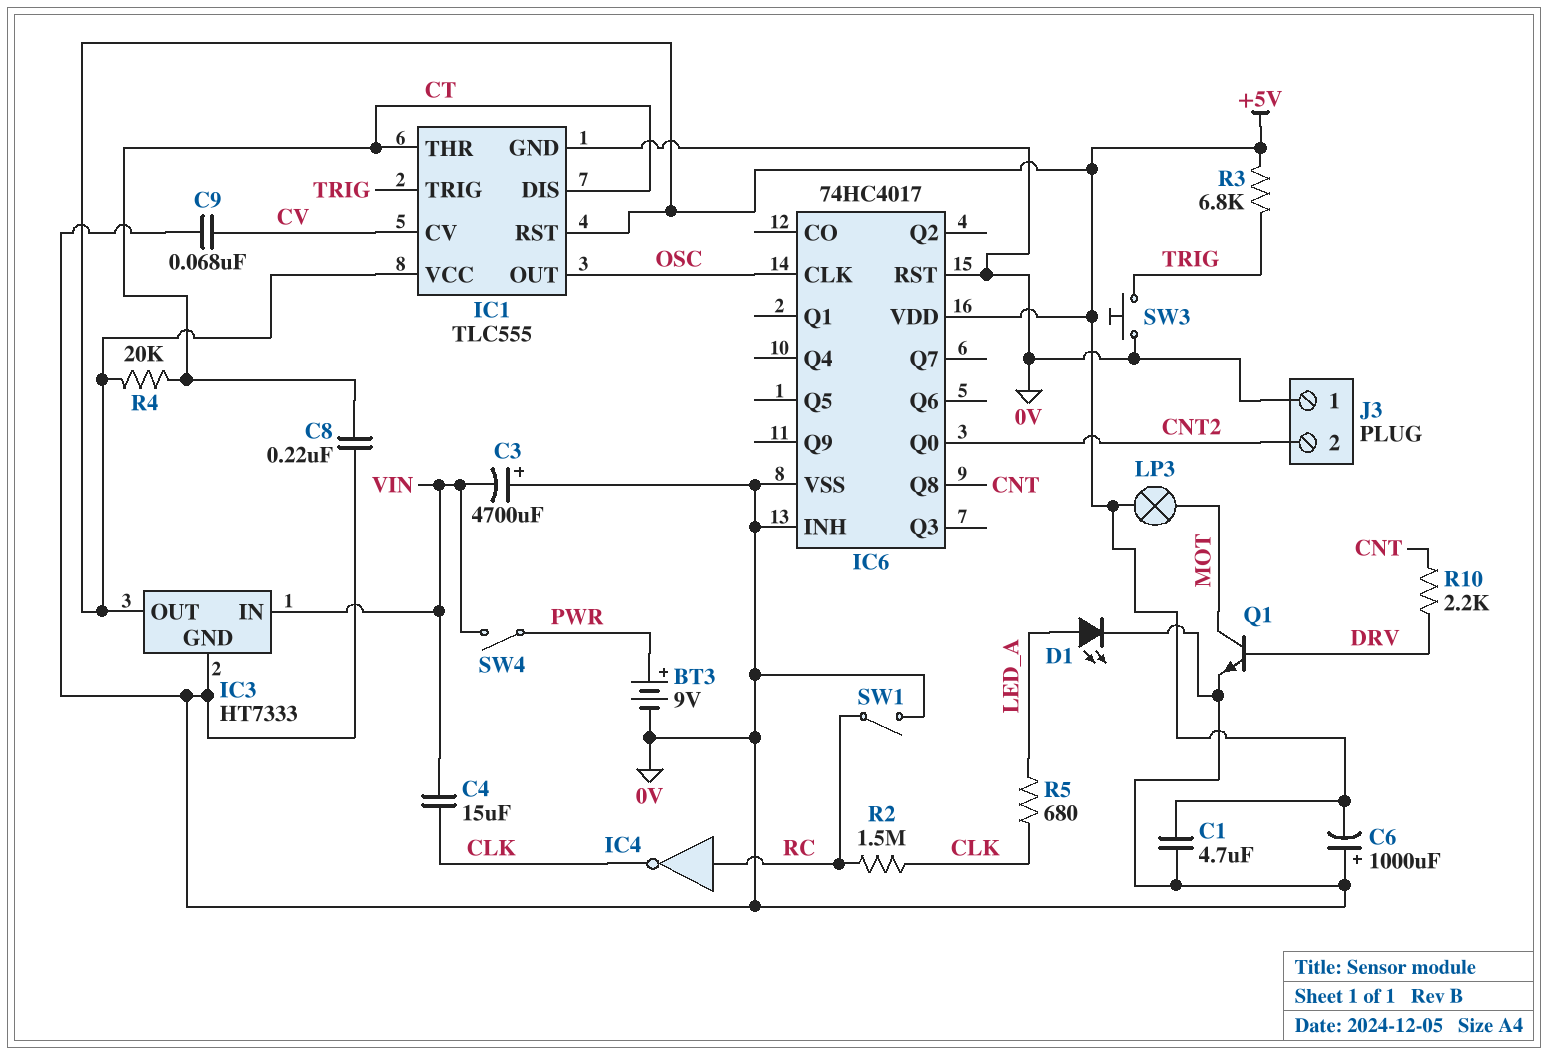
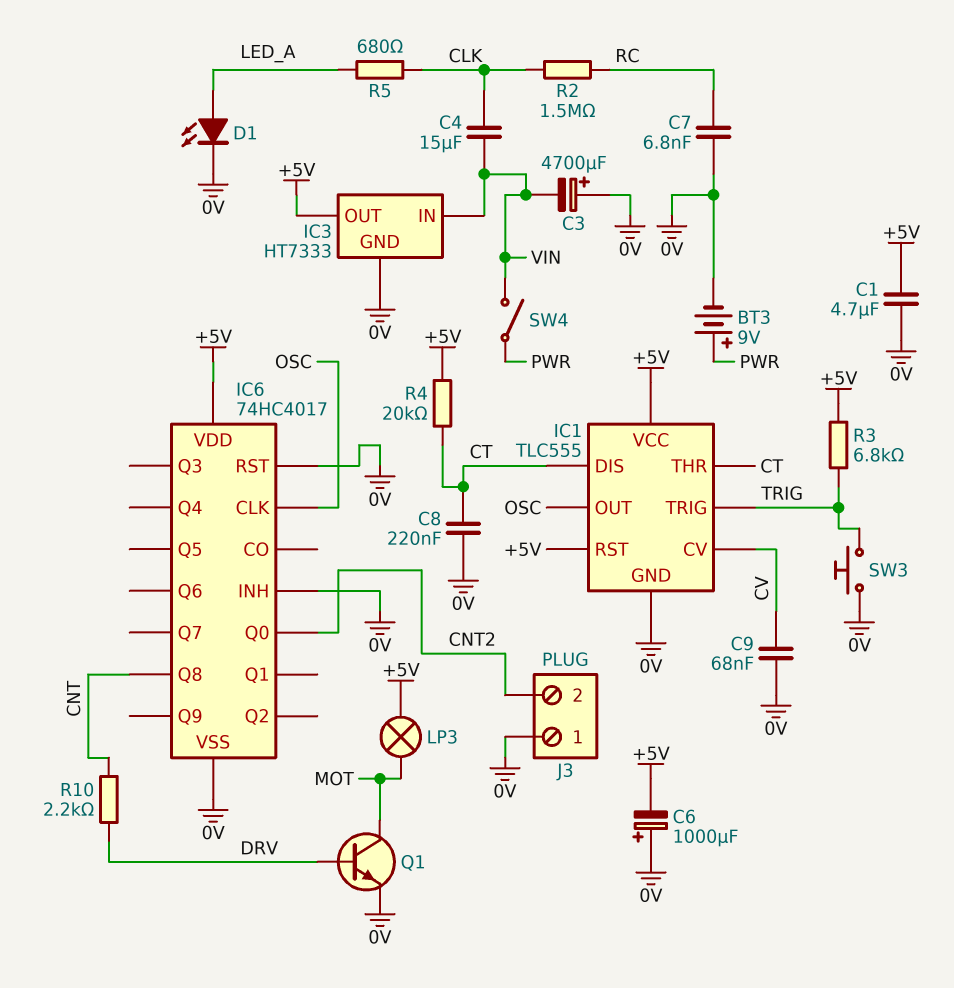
C7: none -> 6.8nF (0V, RC)
IC4: NOT (in RC, out CLK) -> none
SW1: switch (0V, RC) -> none

